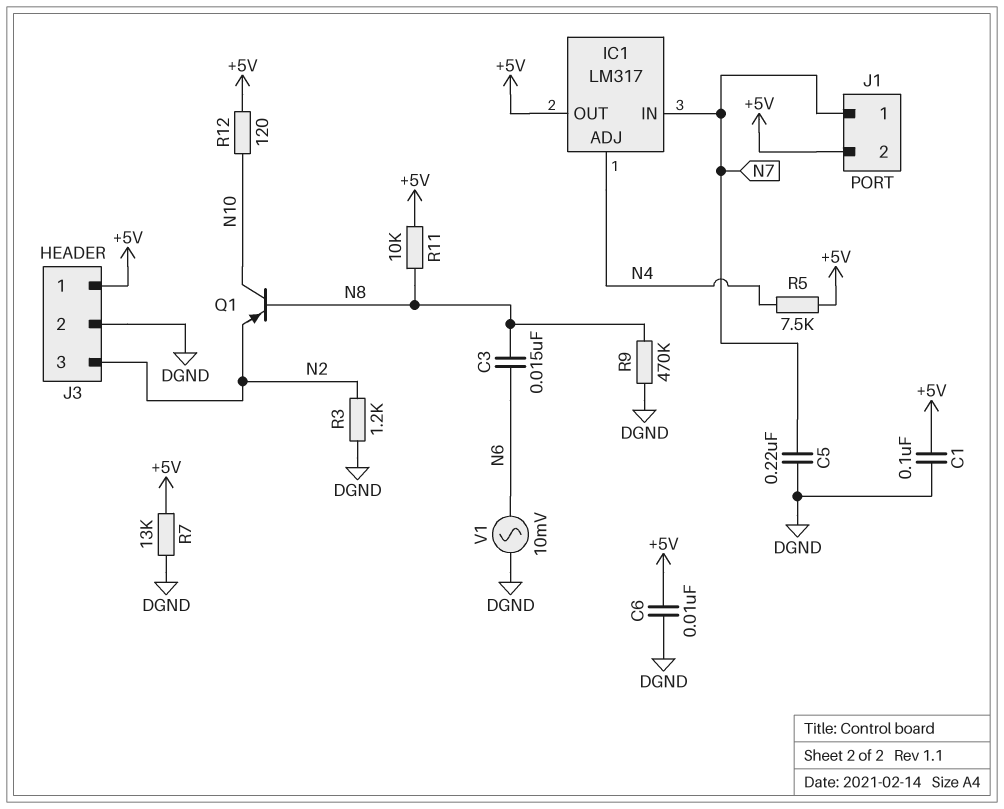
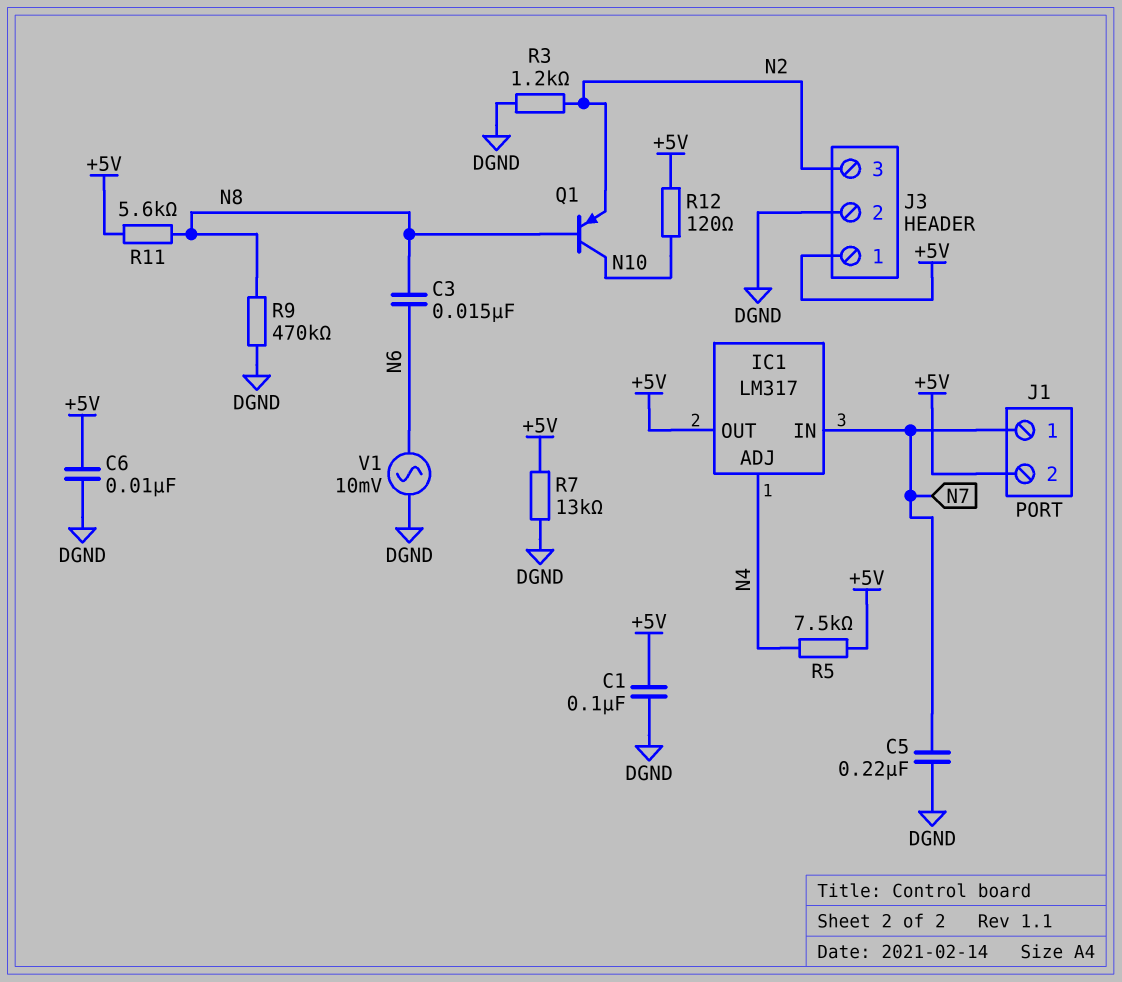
R11: 10k (+5V, N8) -> 5.6k (+5V, N8)

